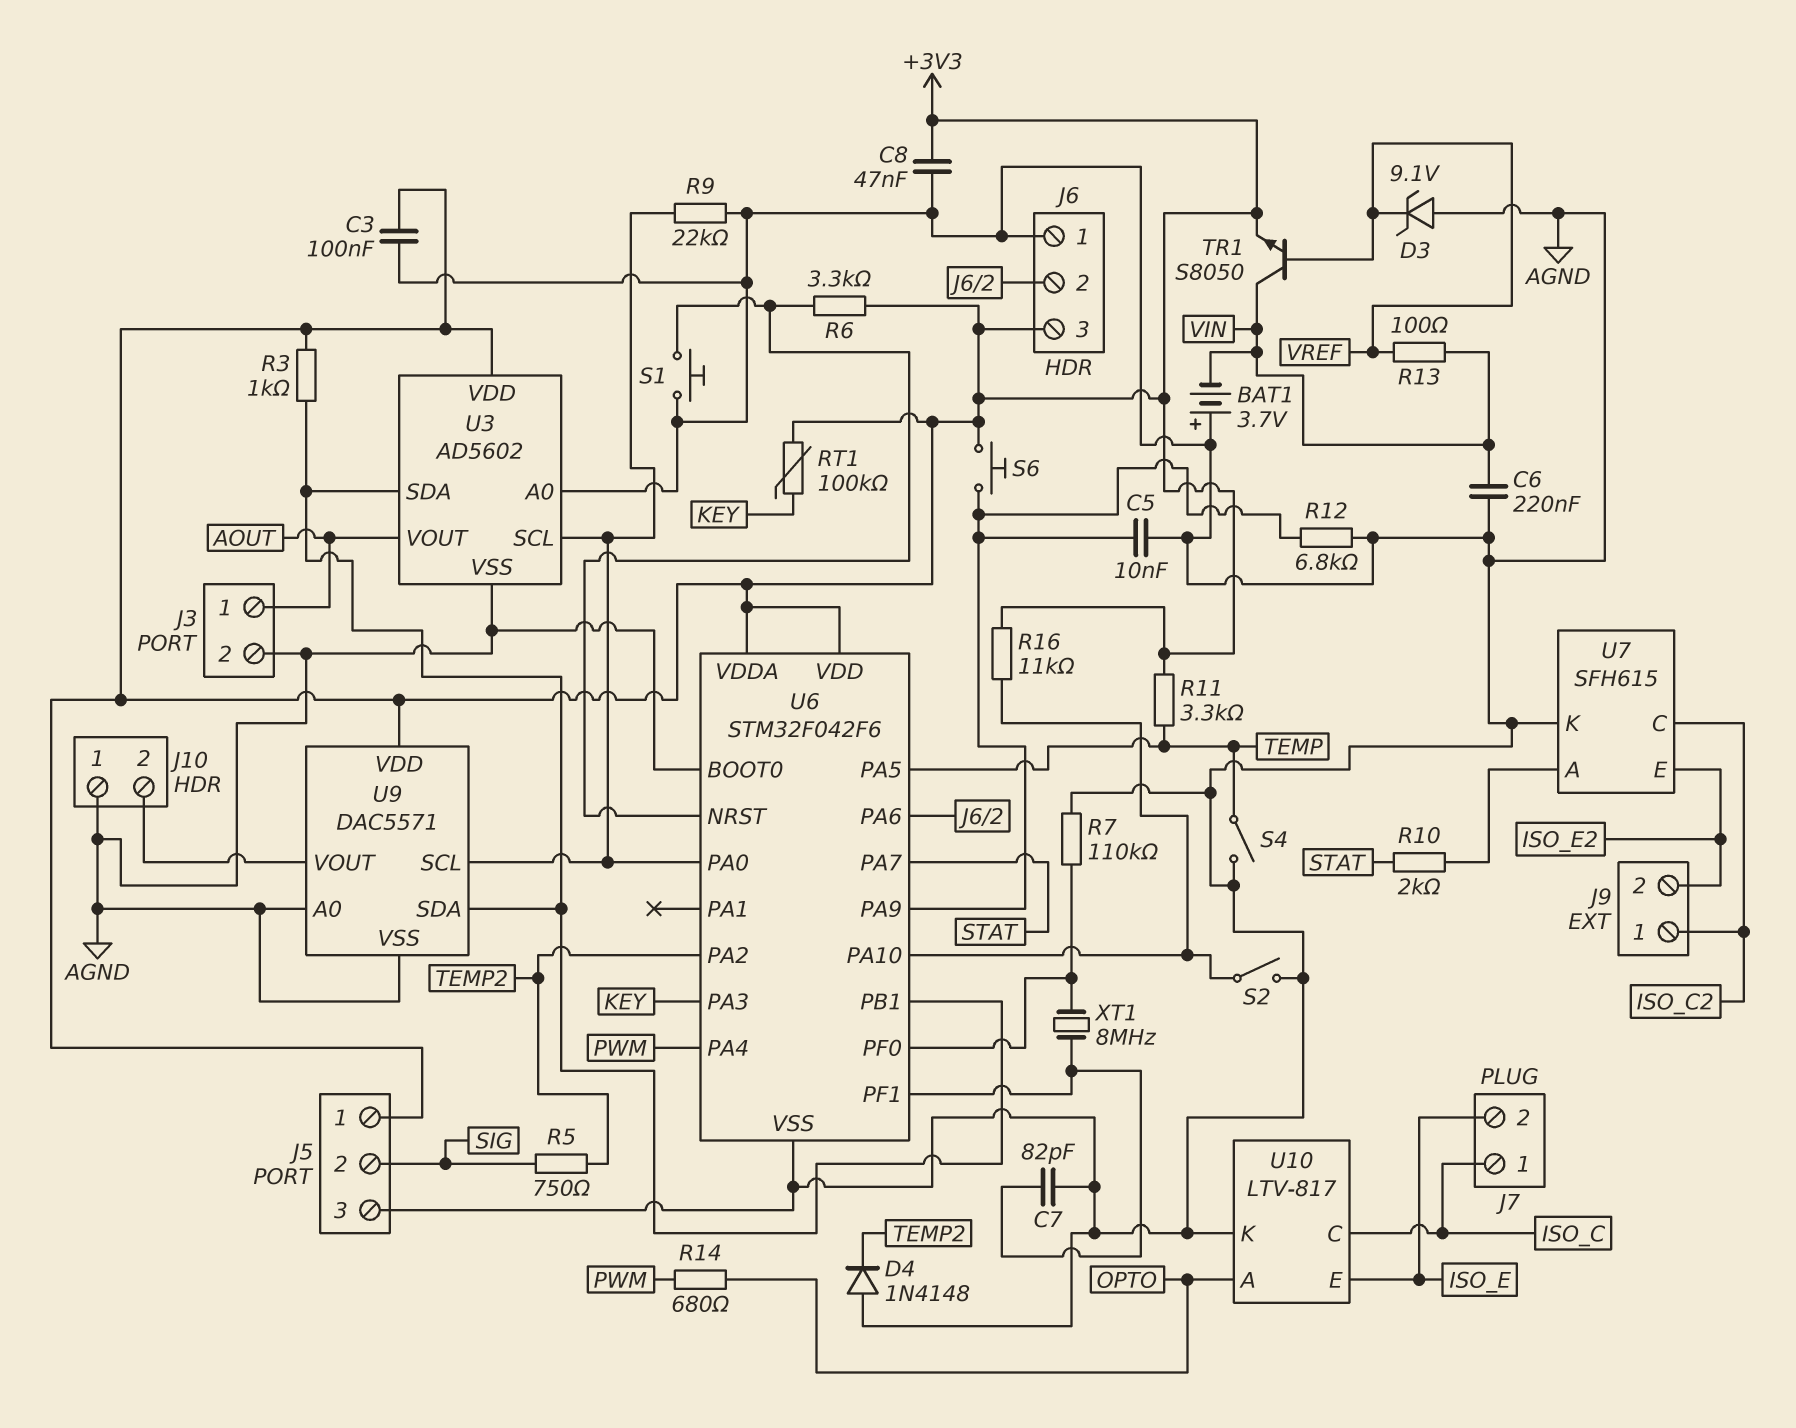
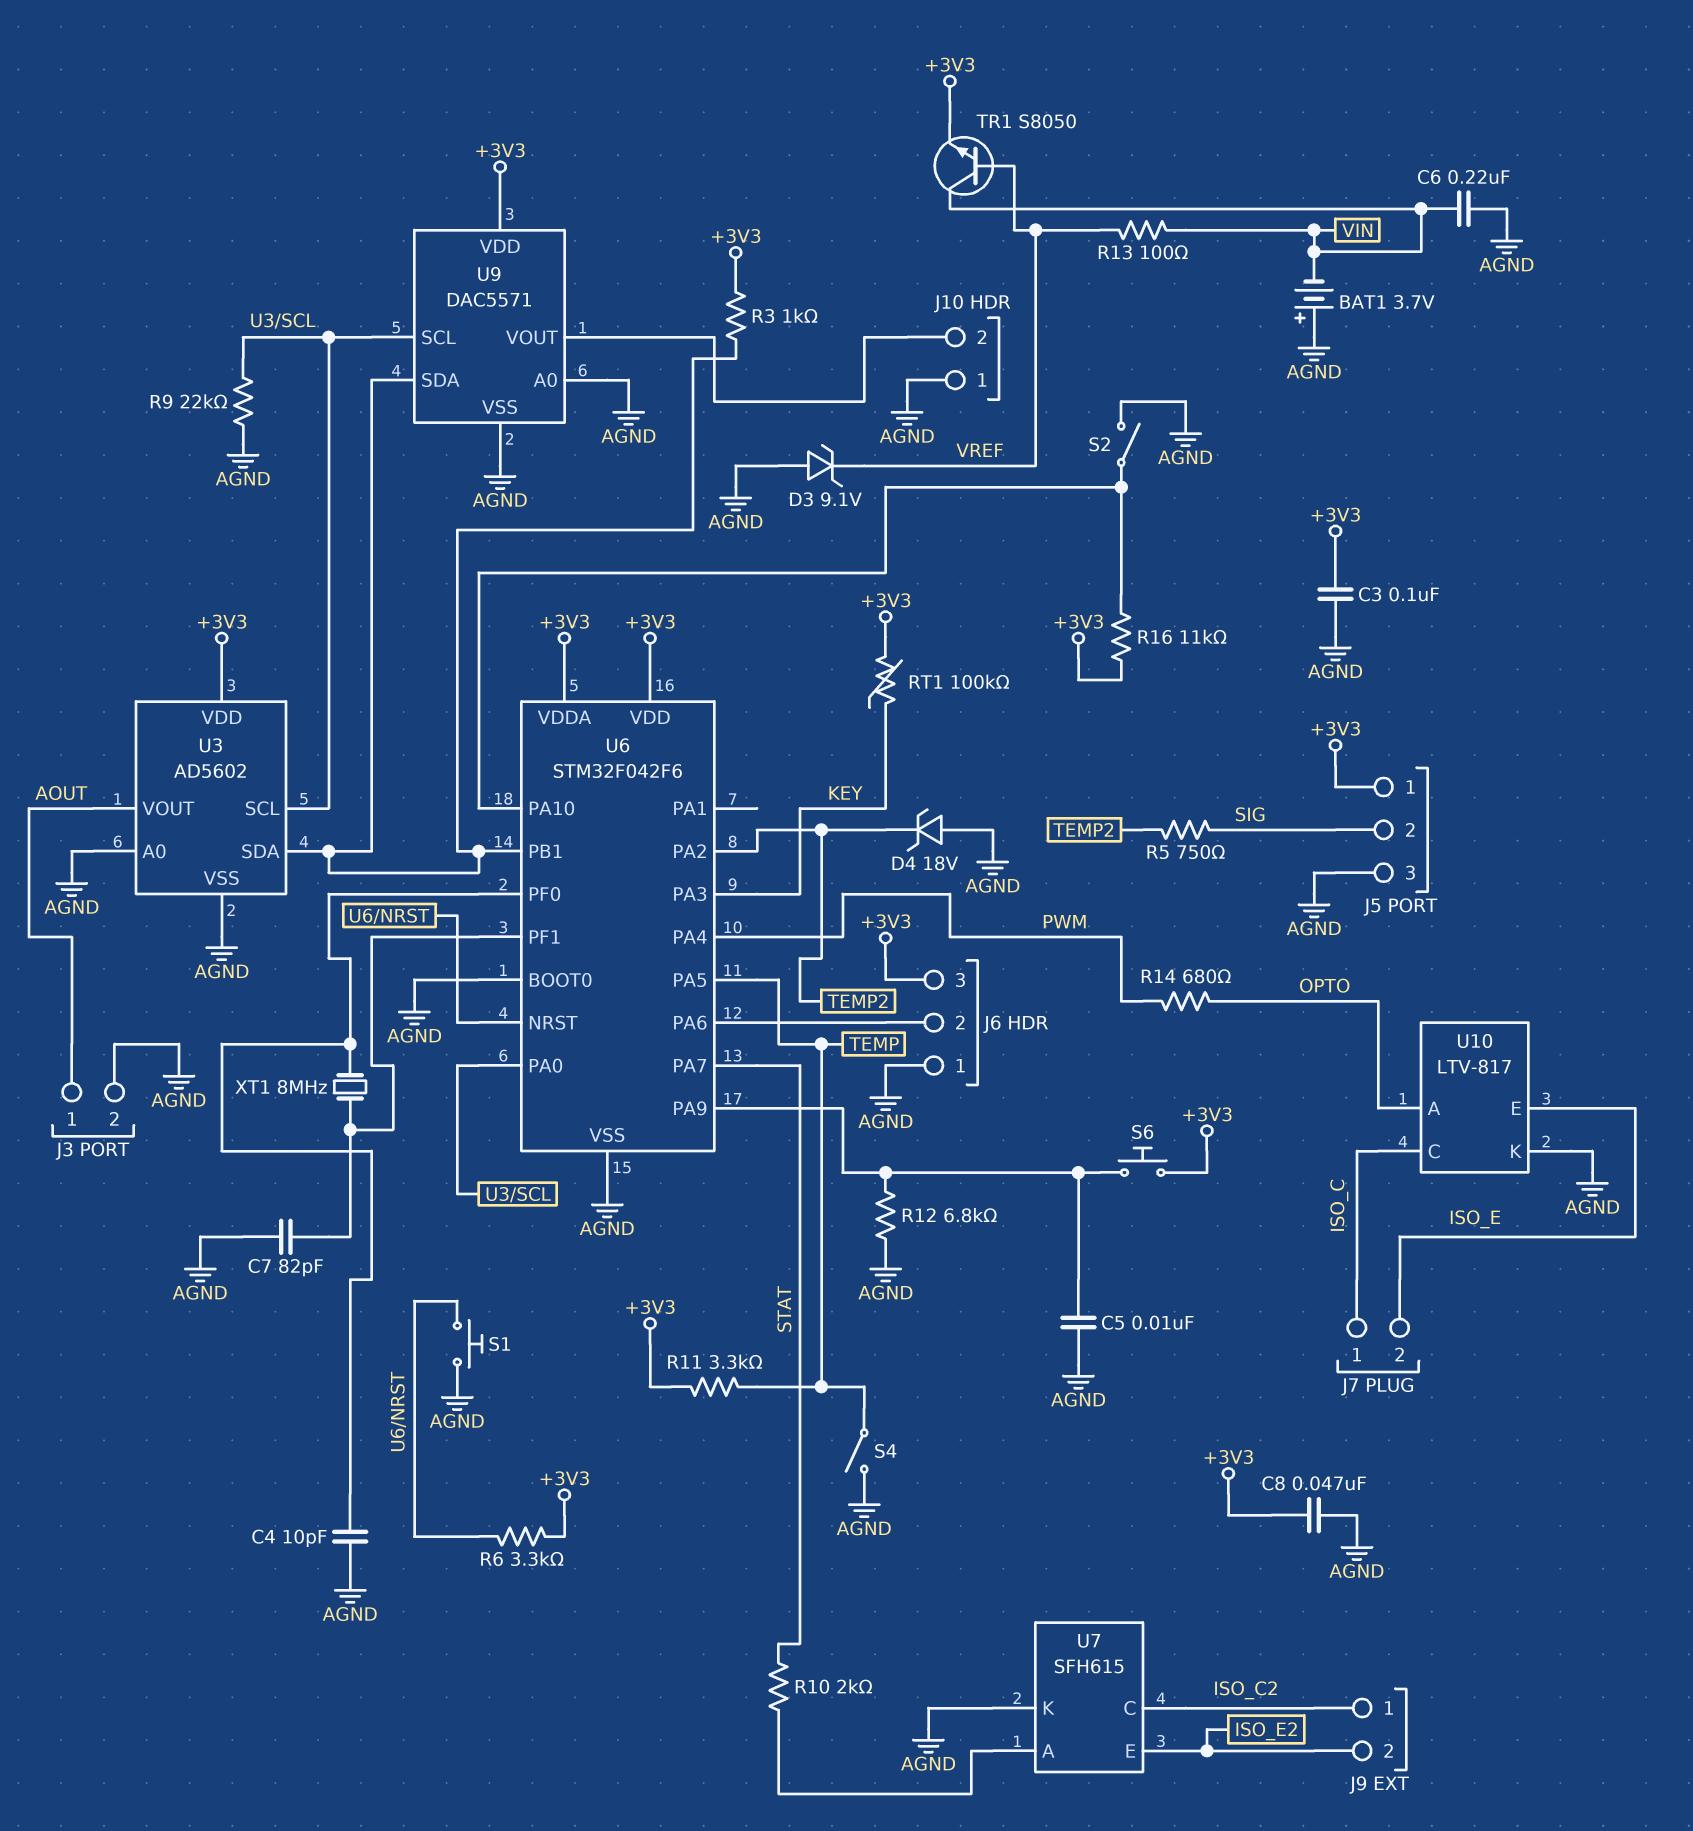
C4: none -> 10pF (AGND, U6/PF0)
D4: diode 1N4148 (A AGND, K TEMP2) -> zener 18V (A AGND, K TEMP2)
R7: 110k (AGND, U6/PF0) -> none

